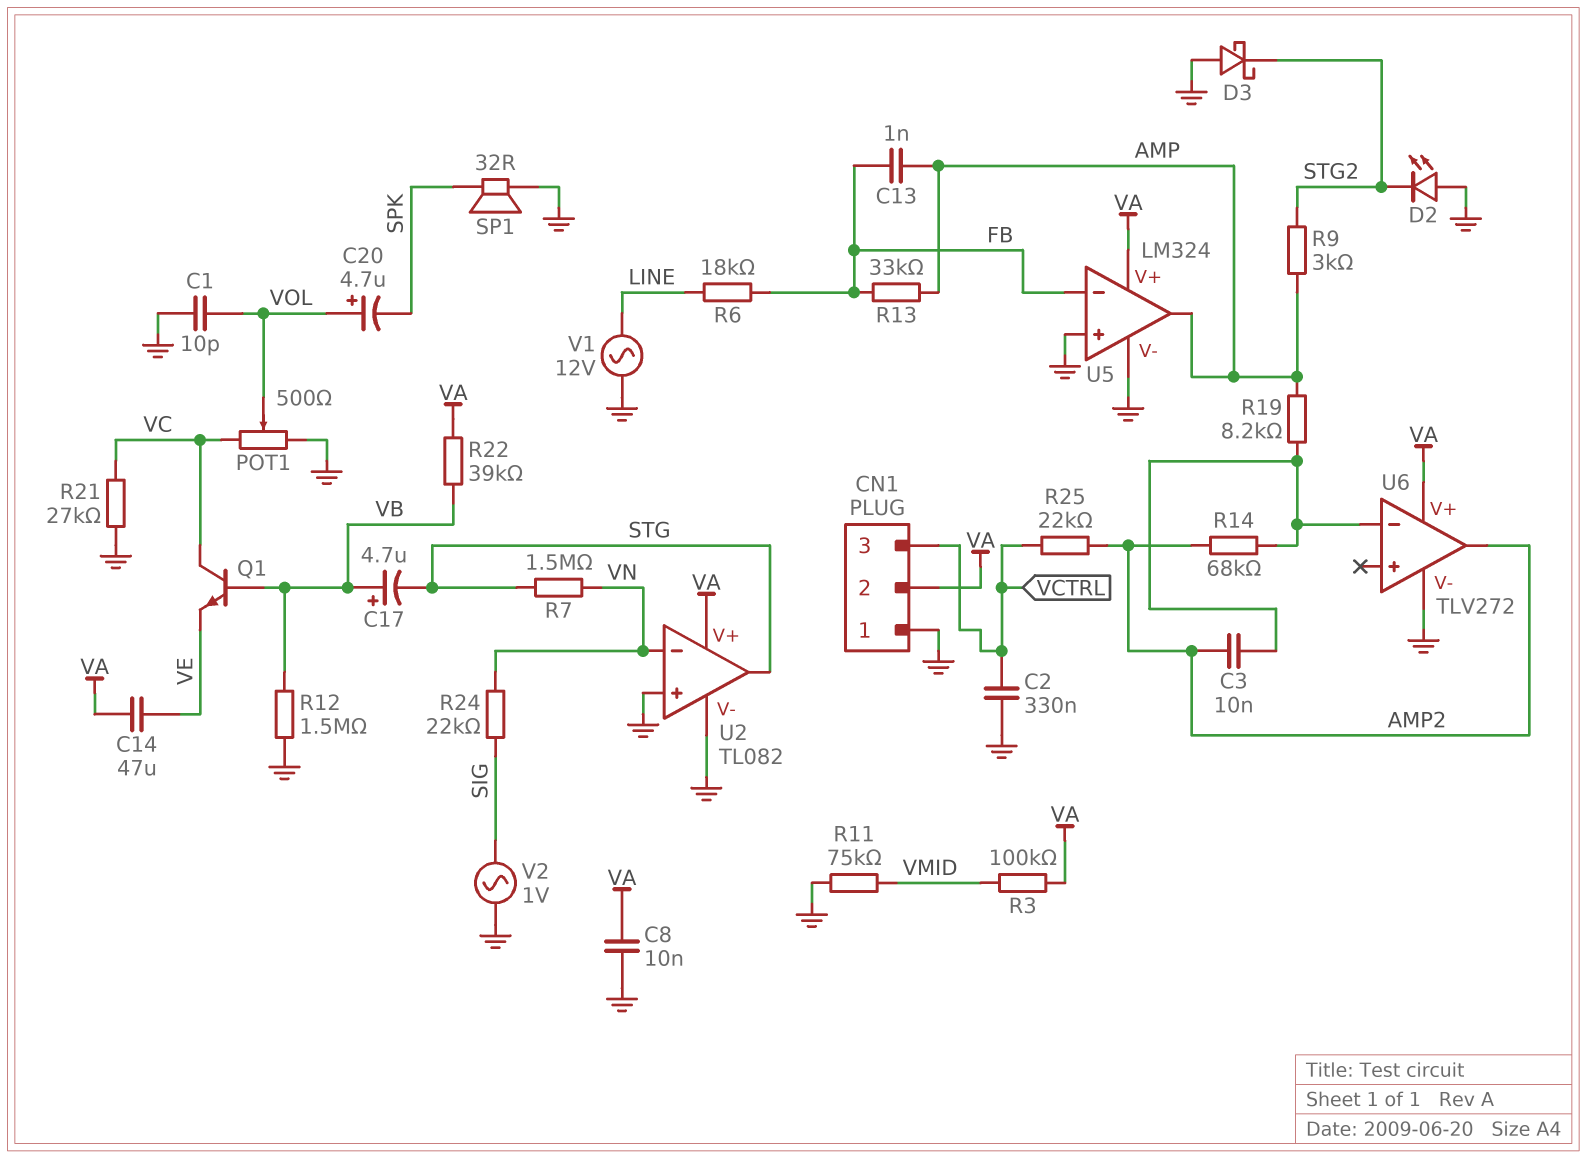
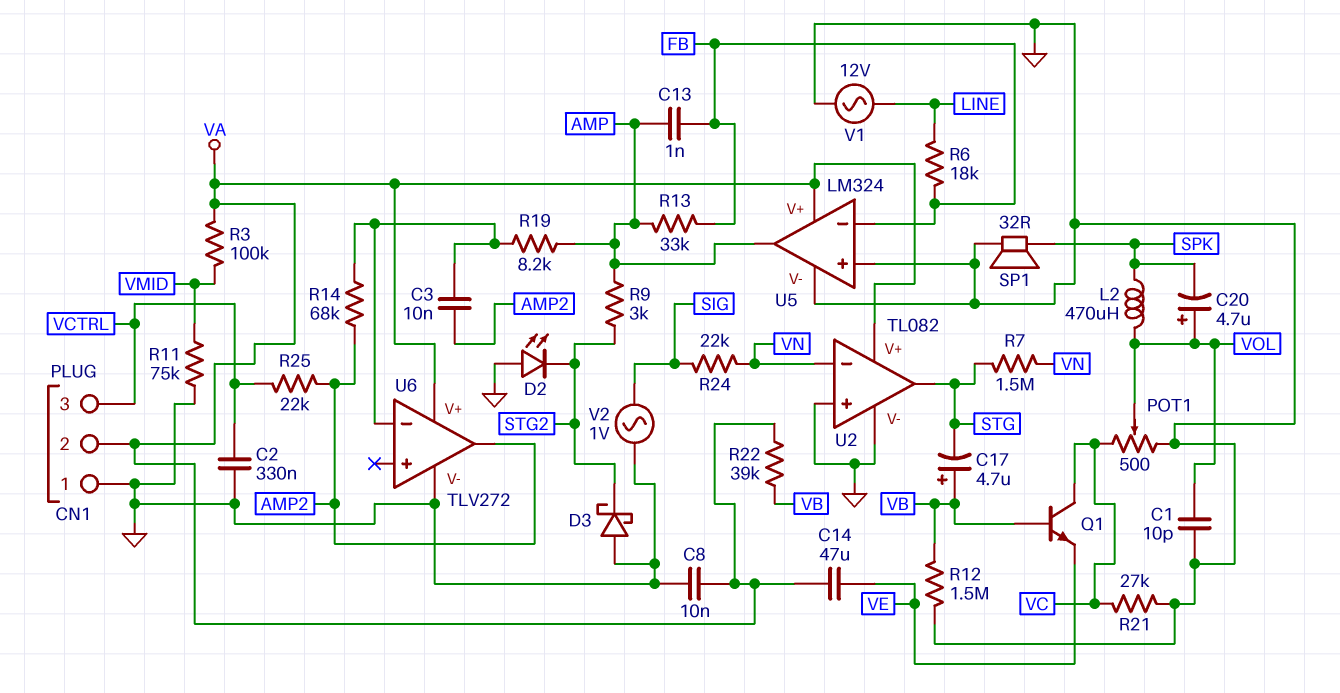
L2: none -> 470uH (SPK, VOL)

